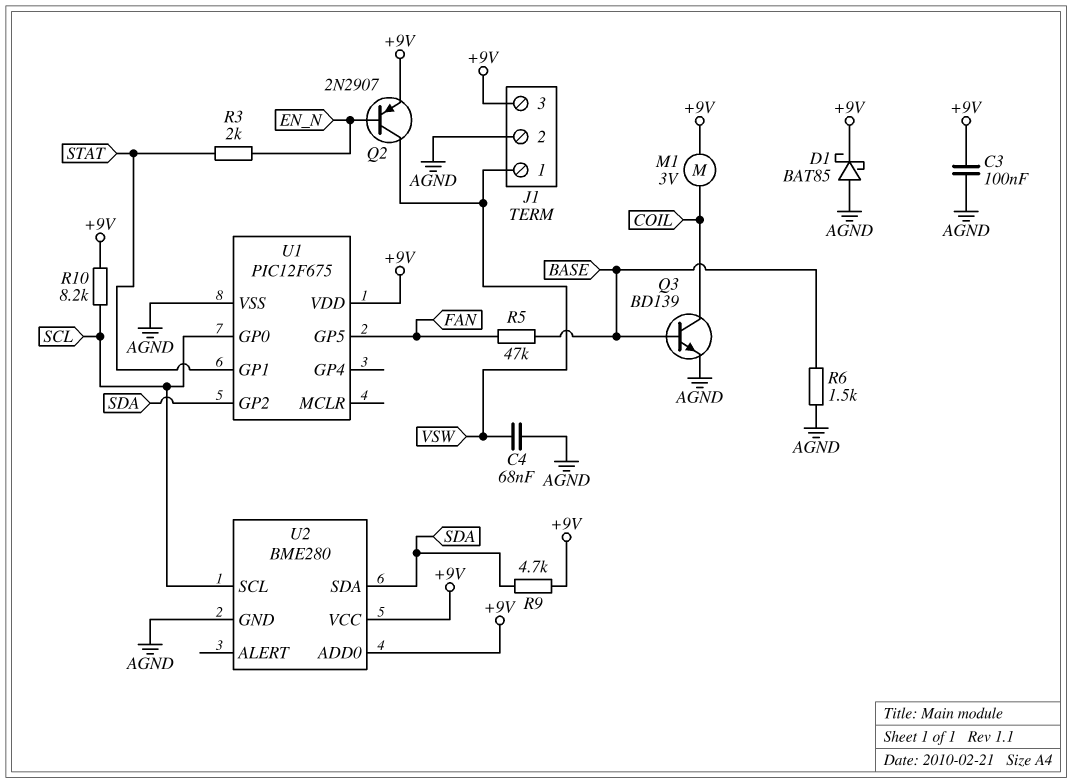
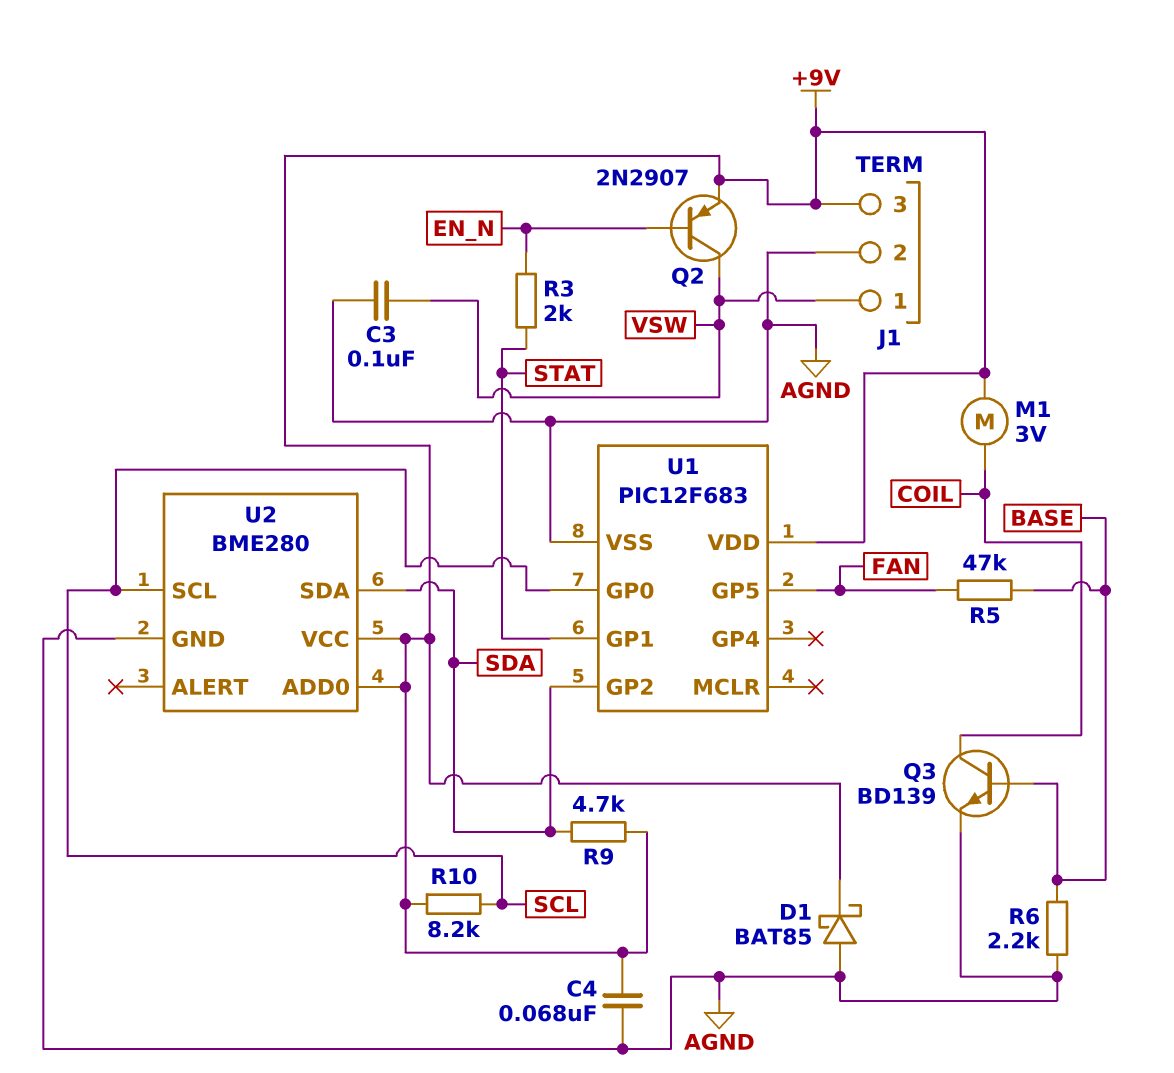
C3: 100nF (+9V, AGND) -> 100nF (AGND, VSW)
C4: 68nF (AGND, VSW) -> 68nF (+9V, AGND)
R6: 1.5k (AGND, BASE) -> 2.2k (AGND, BASE)
U1: PIC12F675 -> PIC12F683

